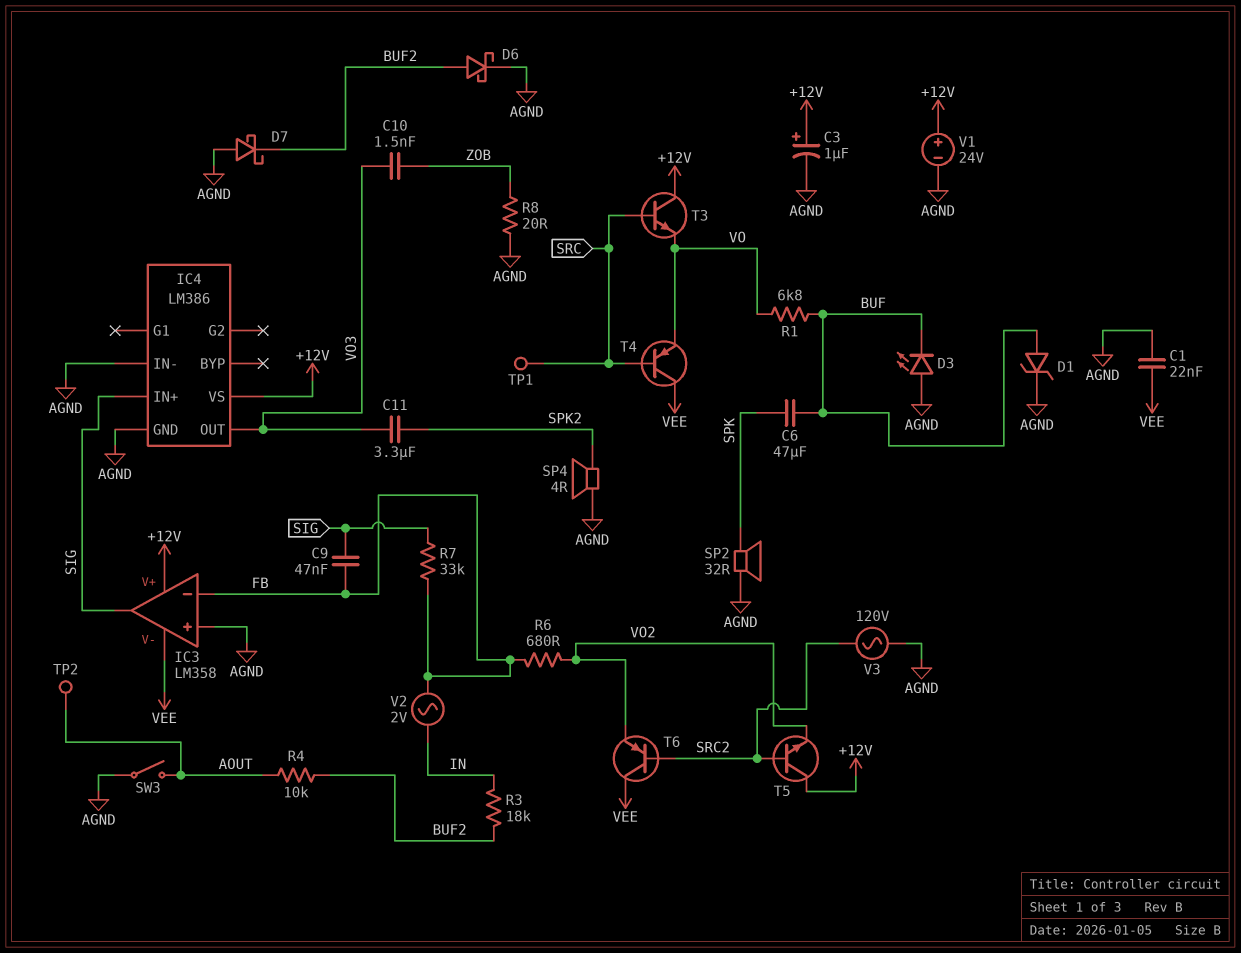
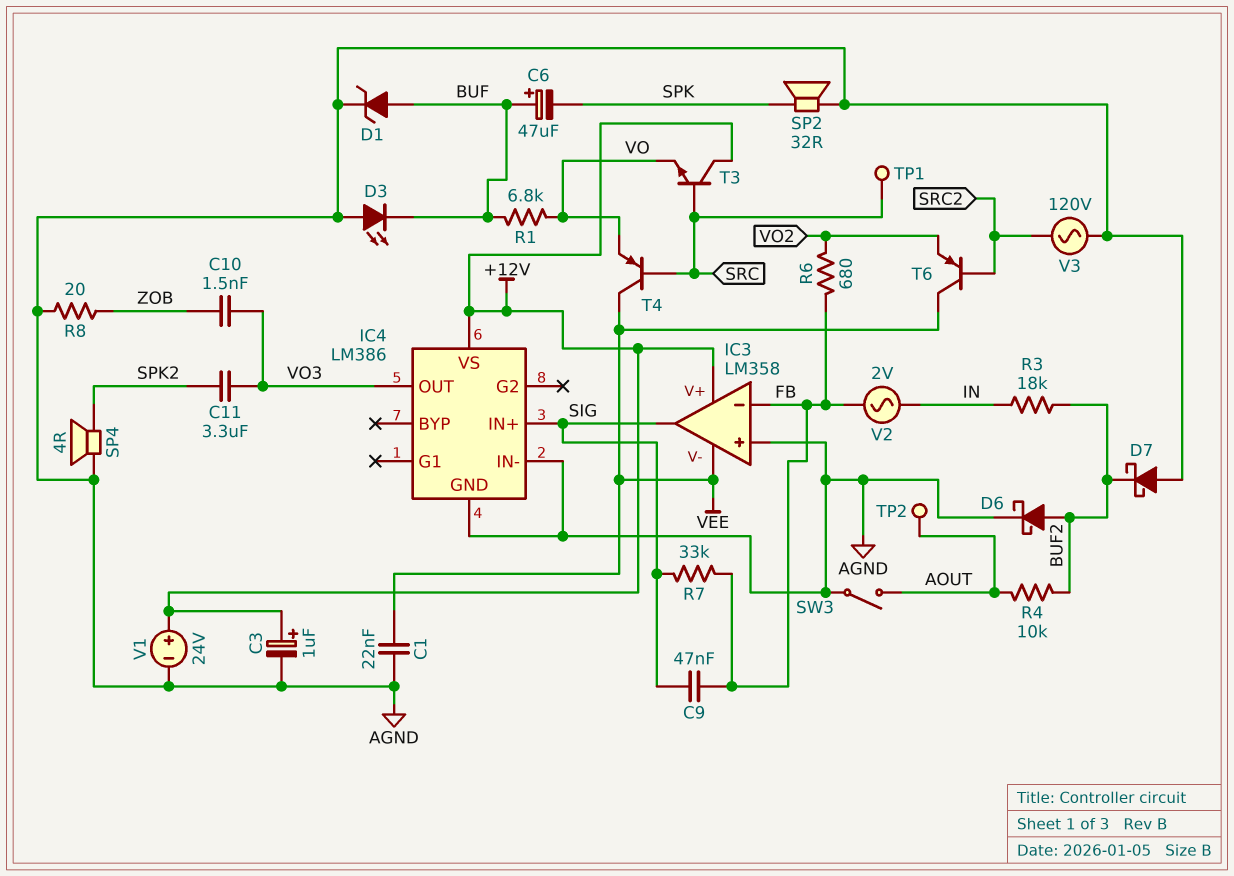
C6: 47uF (BUF, SPK) -> 47uF (plus BUF, minus SPK)
T5: NPN (B SRC2, C +12V, E VO2) -> none

